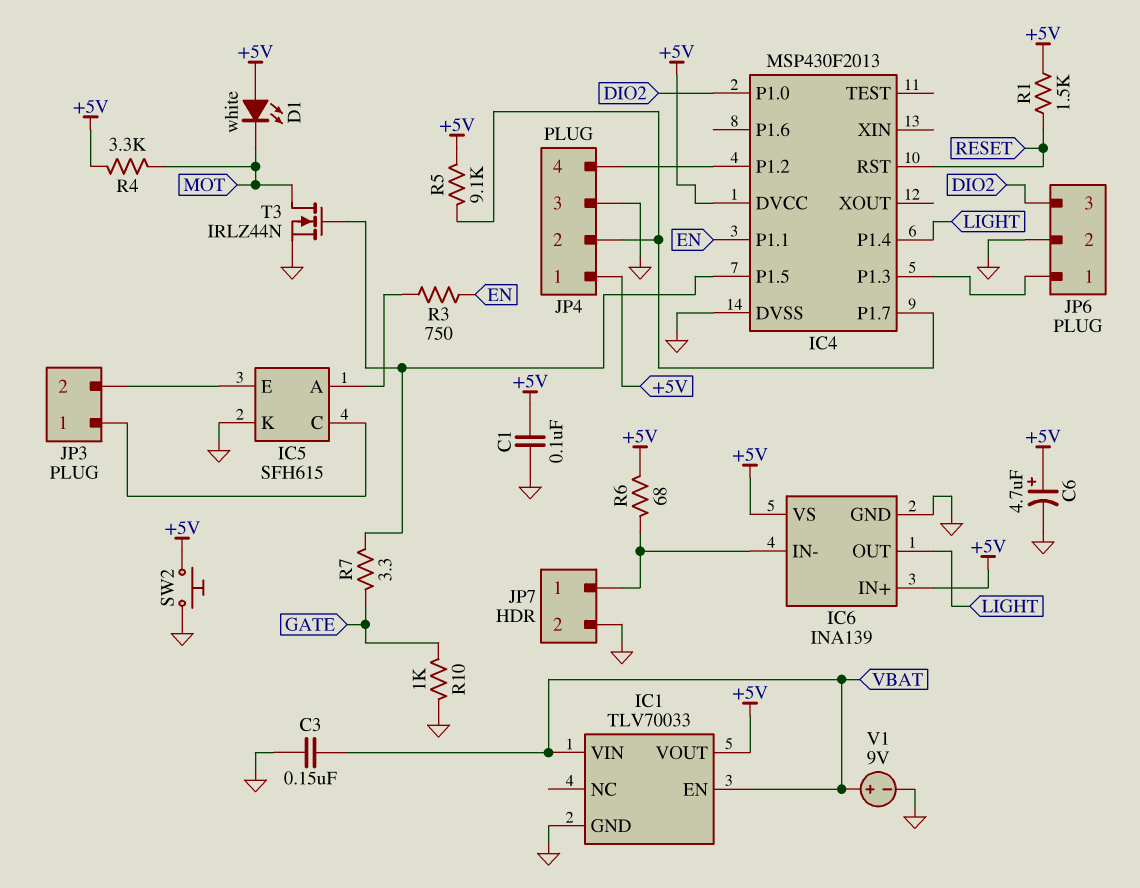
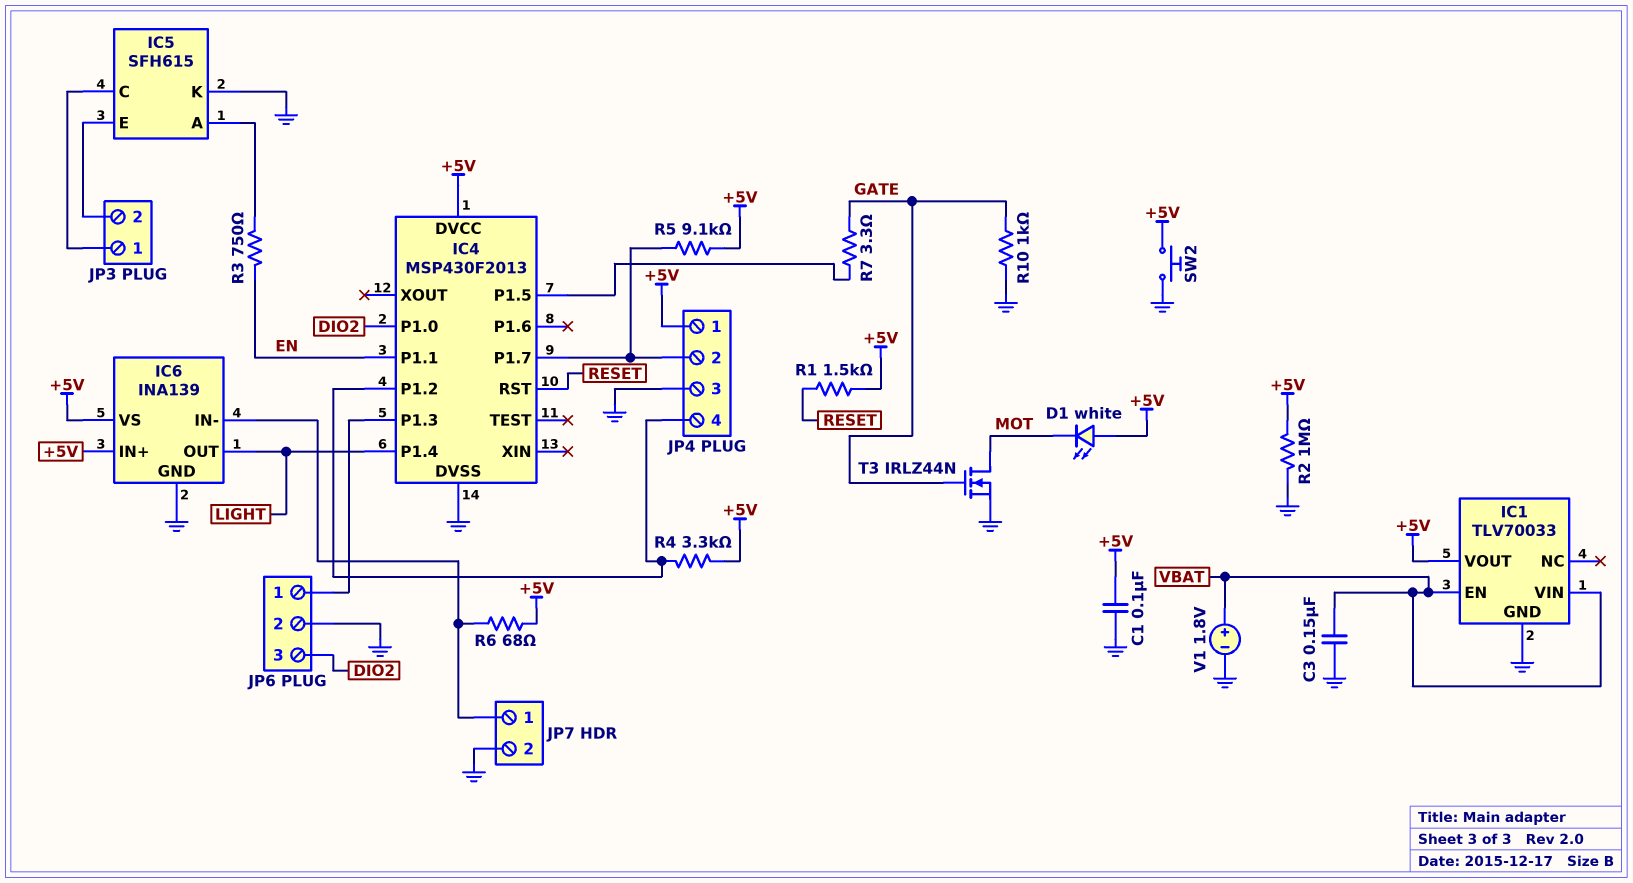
C6: 4.7uF (plus +5V, minus GND) -> none
R2: none -> 1M (+5V, GND)
R4: 3.3k (+5V, MOT) -> 3.3k (+5V, IC4/P1.2)
T3: NMOS IRLZ44N (G IC4/P1.5, D MOT, S GND) -> NMOS IRLZ44N (G GATE, D MOT, S GND)
V1: 9V (plus VBAT, minus GND) -> 1.8V (plus VBAT, minus GND)

